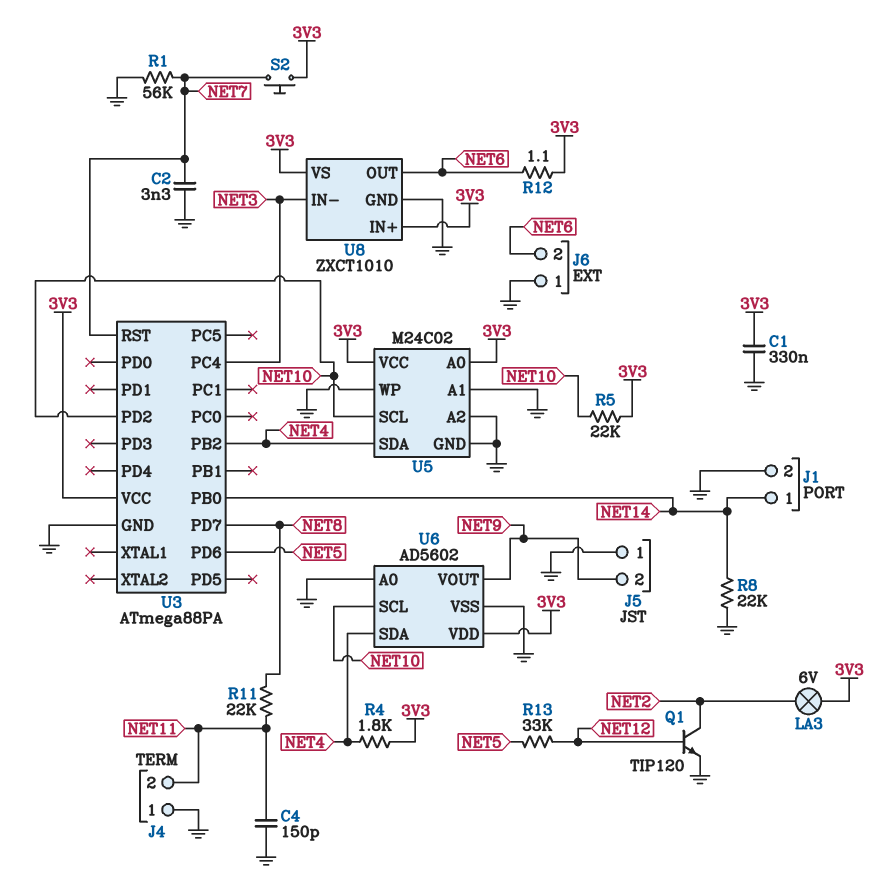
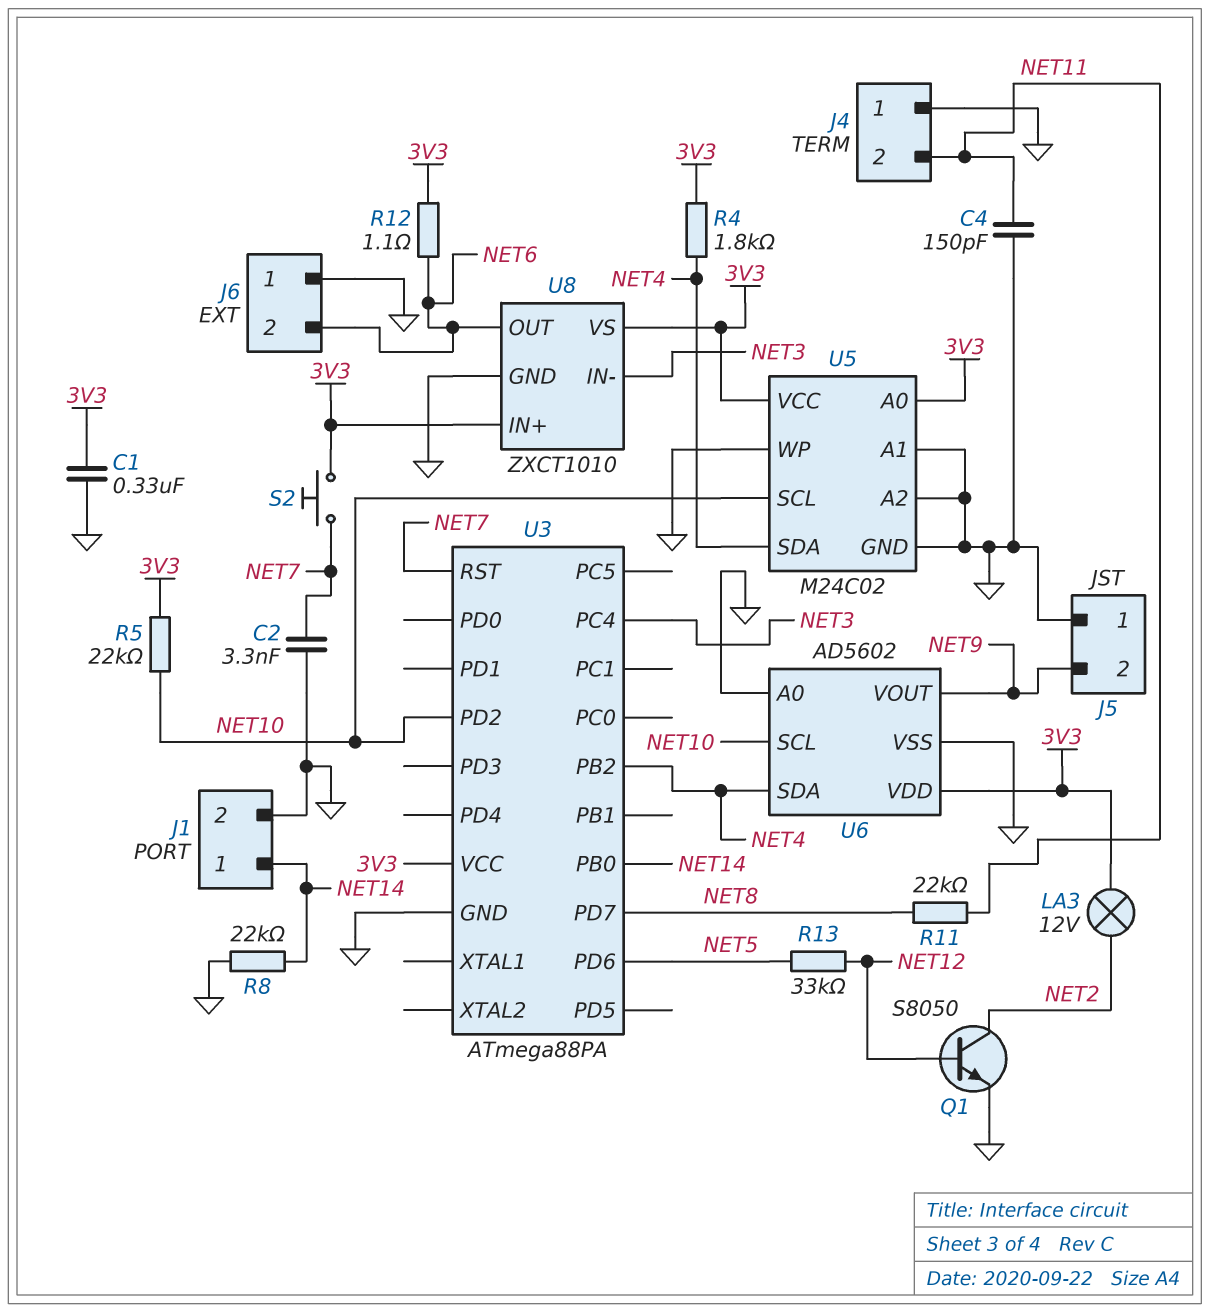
LA3: lamp 6V (3V3, NET2) -> lamp 12V (3V3, NET2)
Q1: NPN TIP120 (B NET12, C NET2, E GND) -> NPN S8050 (B NET12, C NET2, E GND)
R1: 56k (GND, NET7) -> none

